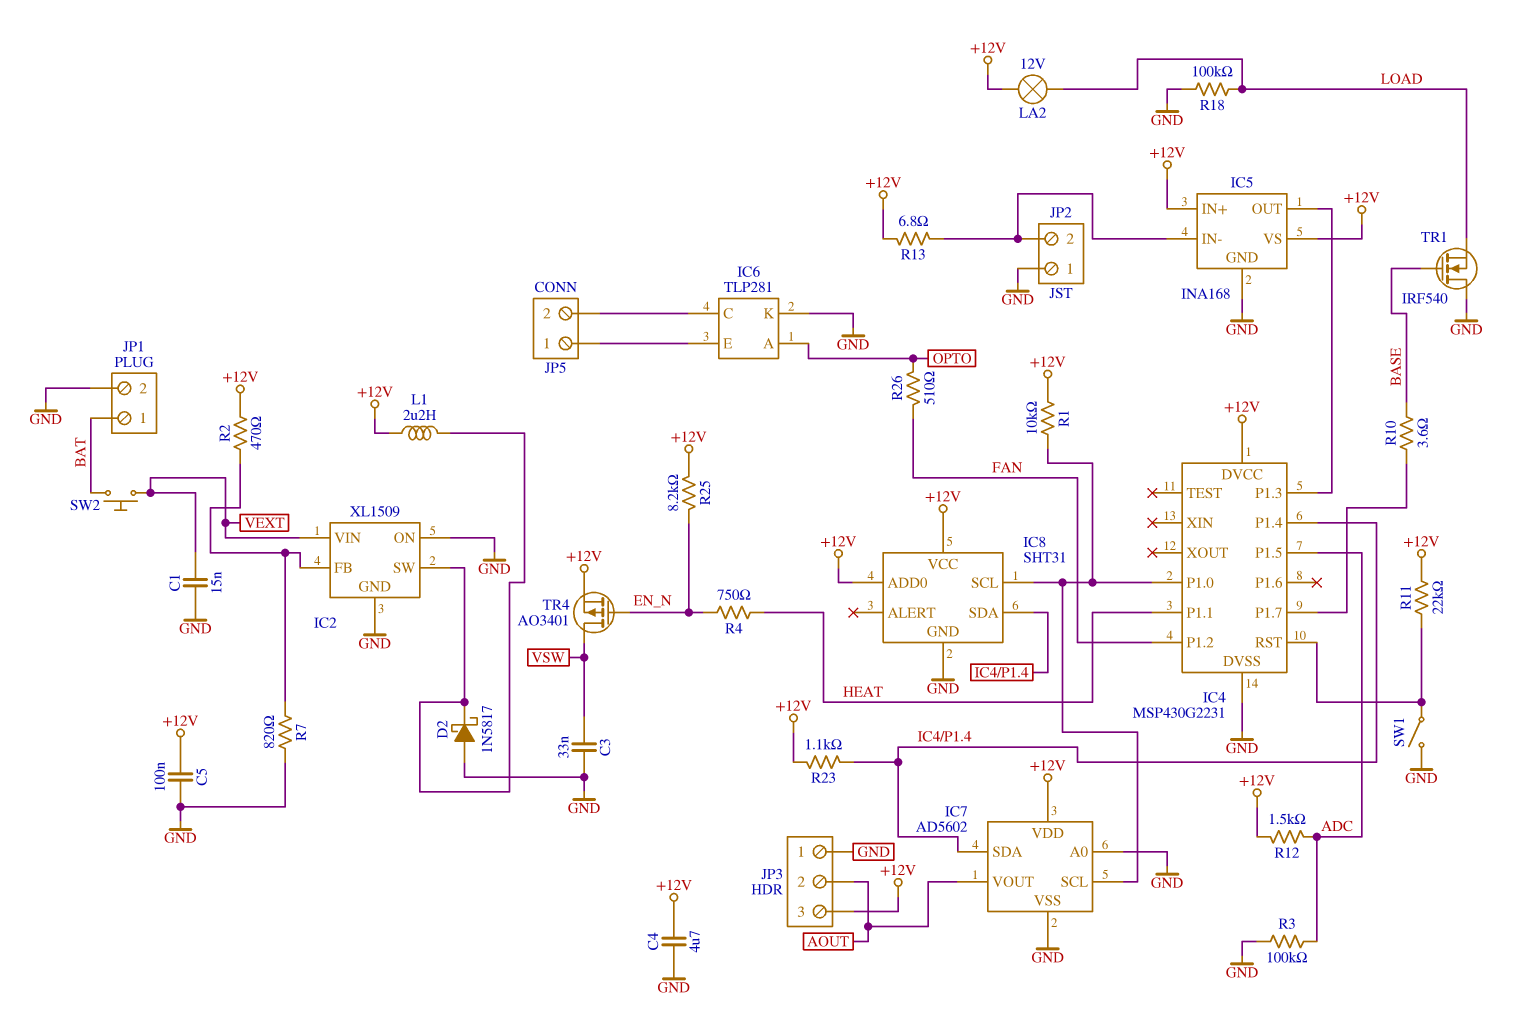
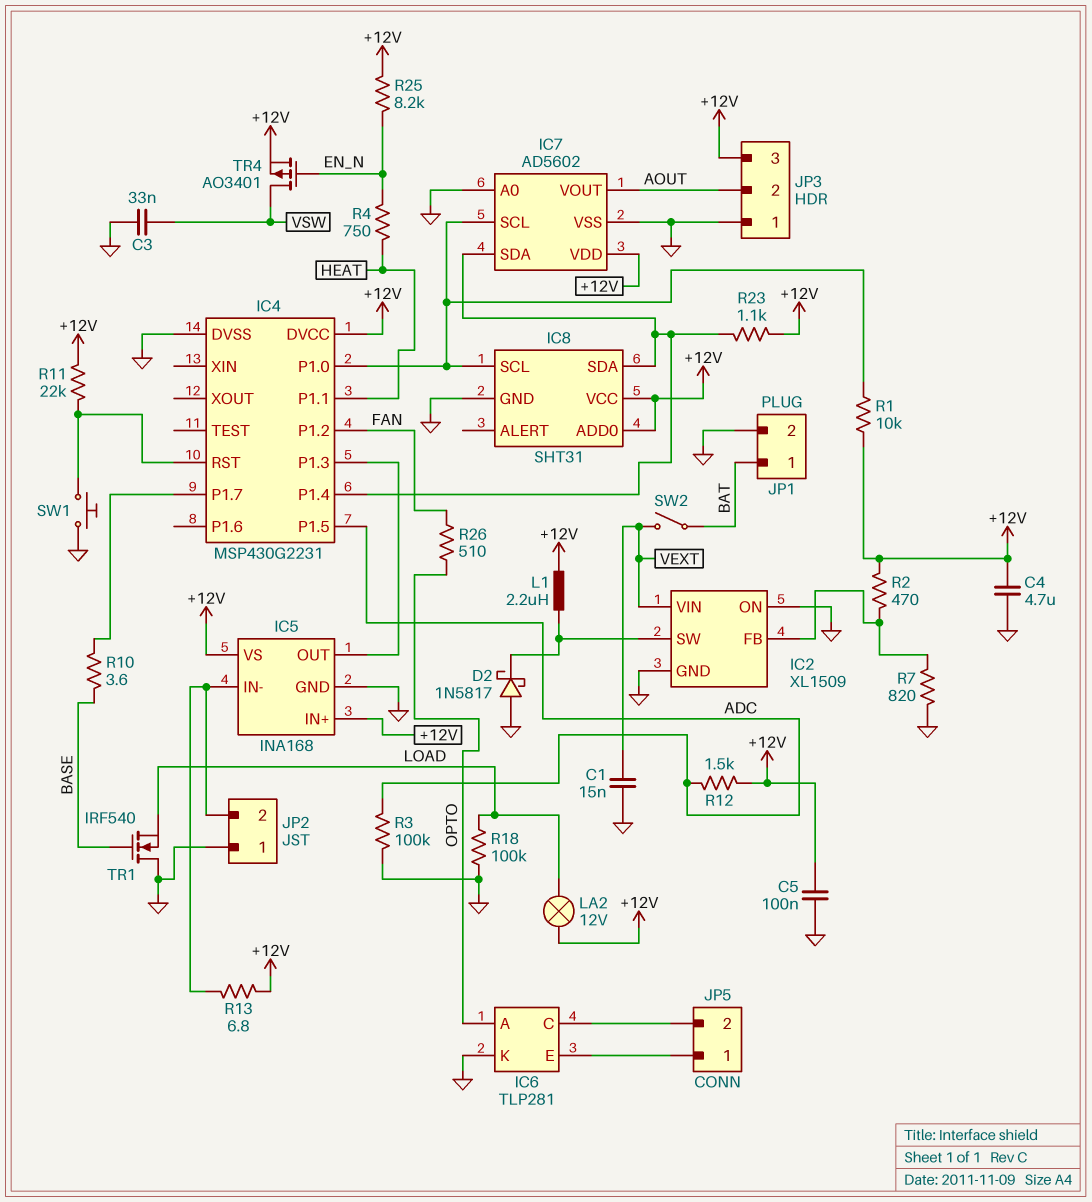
SW1: switch (GND, IC4/RST) -> button (GND, IC4/RST)
SW2: button (BAT, VEXT) -> switch (BAT, VEXT)

